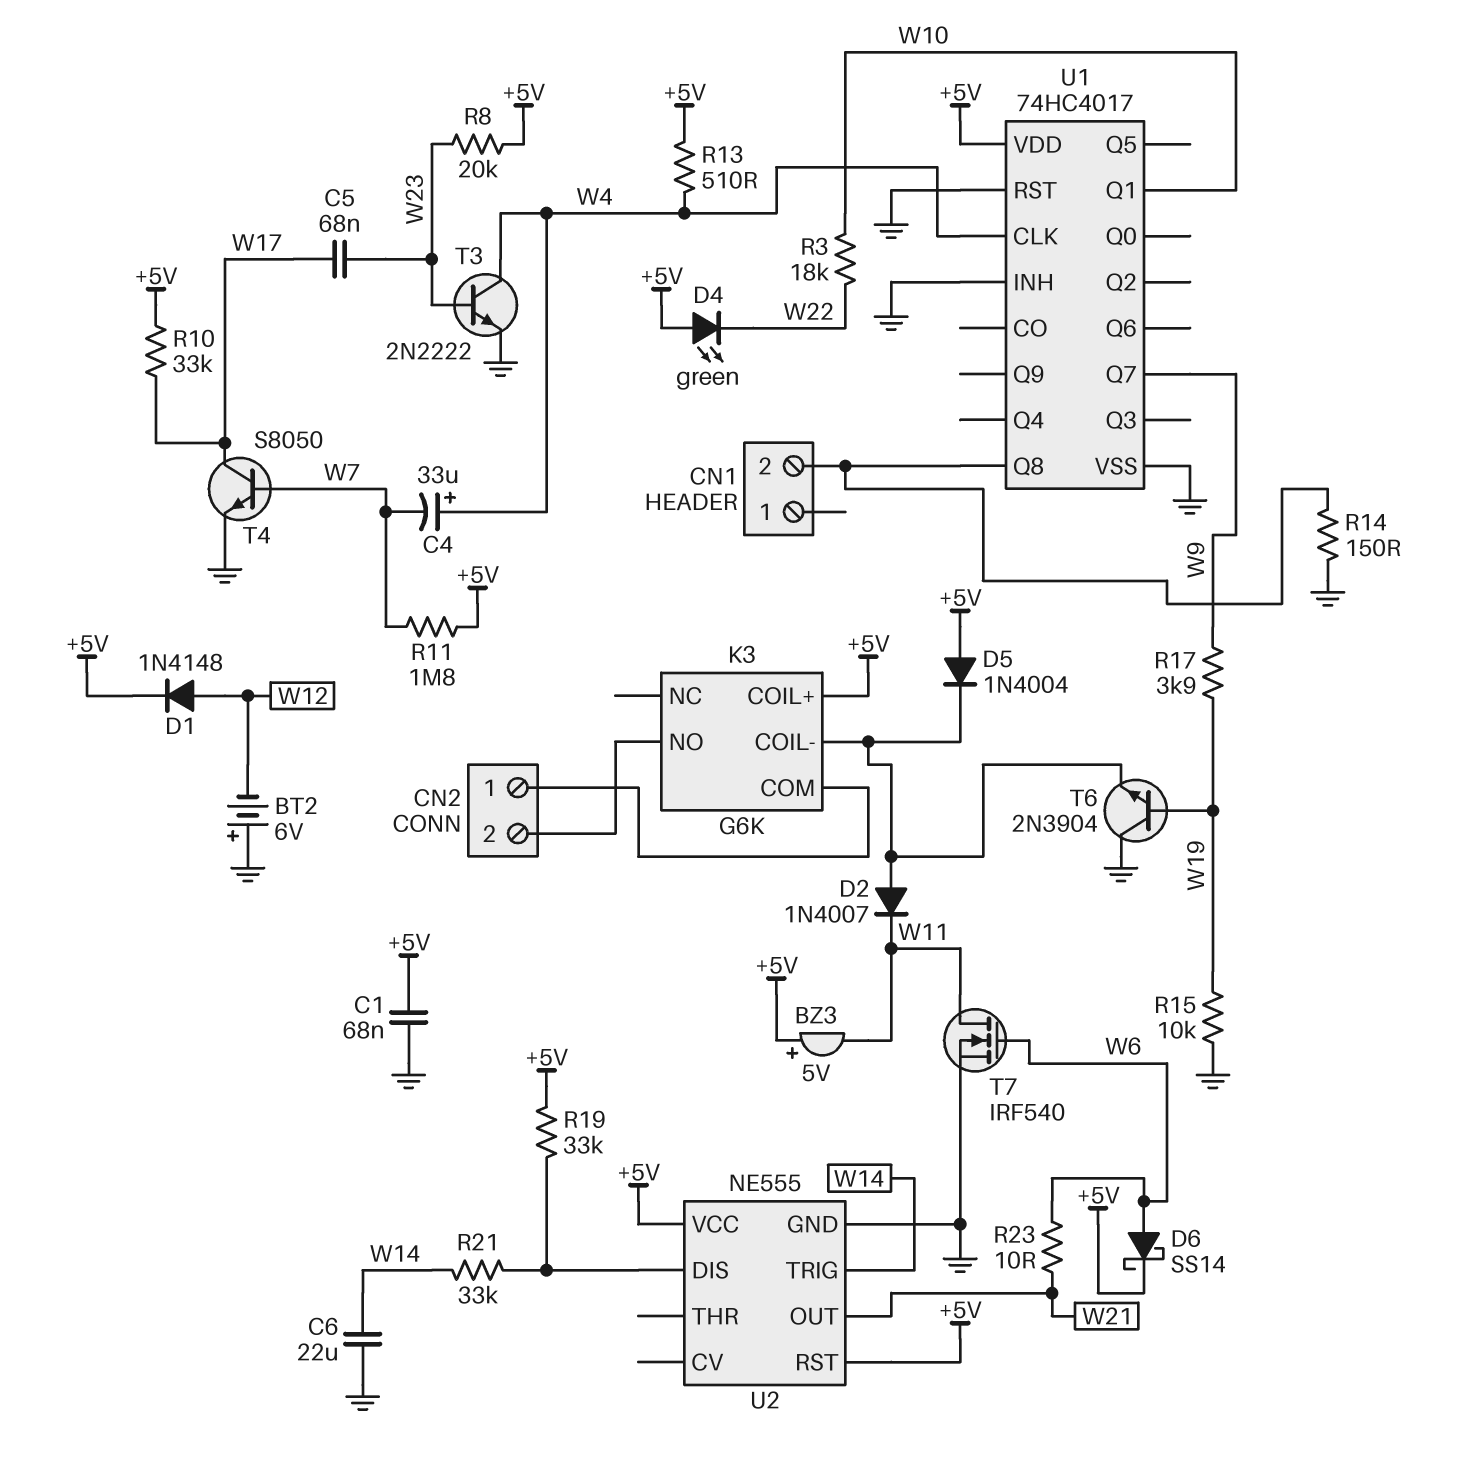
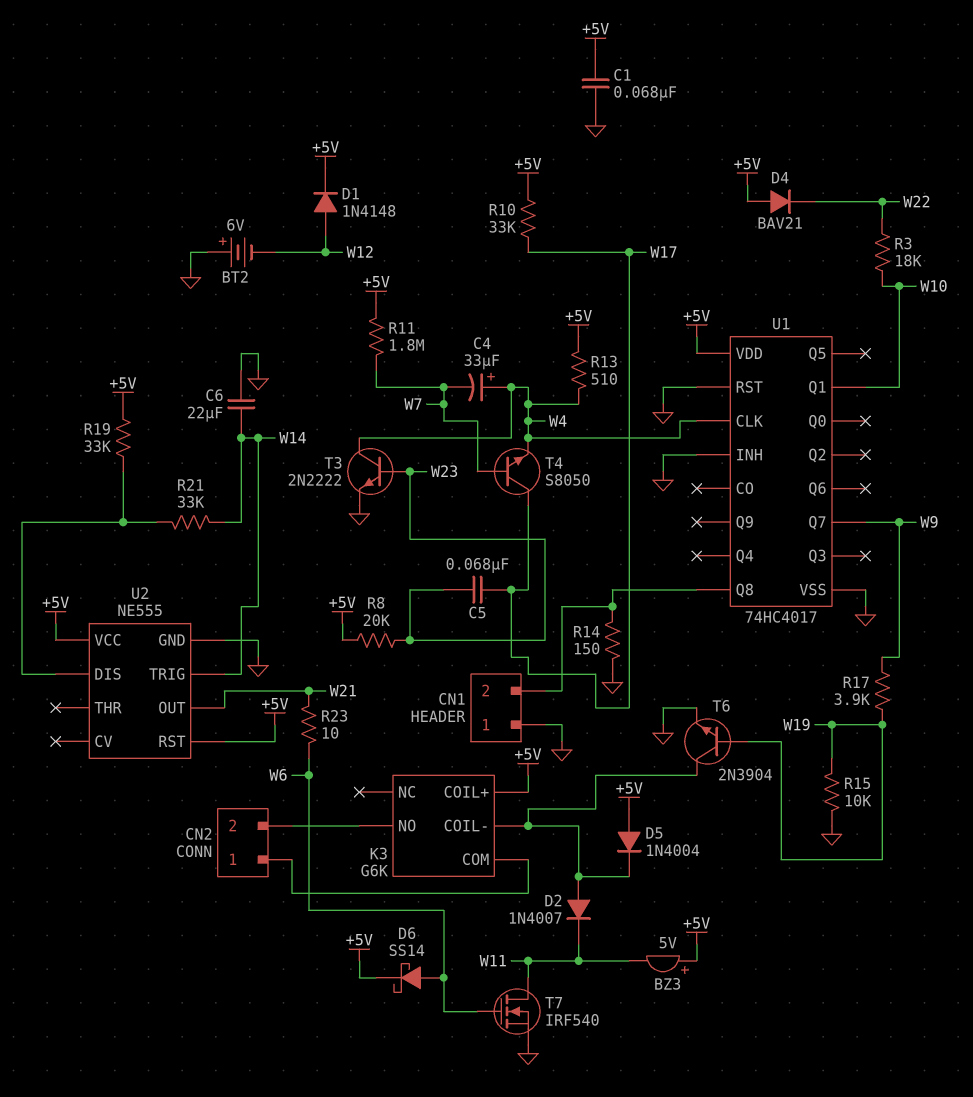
CN1 pin 1: none -> GND
D4: LED green (A +5V, K W22) -> diode BAV21 (A +5V, K W22)
T4: NPN S8050 (B W7, C W17, E GND) -> NPN S8050 (B W7, C W17, E W4)
T6: NPN 2N3904 (B W19, C GND, E K3/COIL-) -> NPN 2N3904 (B W19, C K3/COIL-, E GND)

